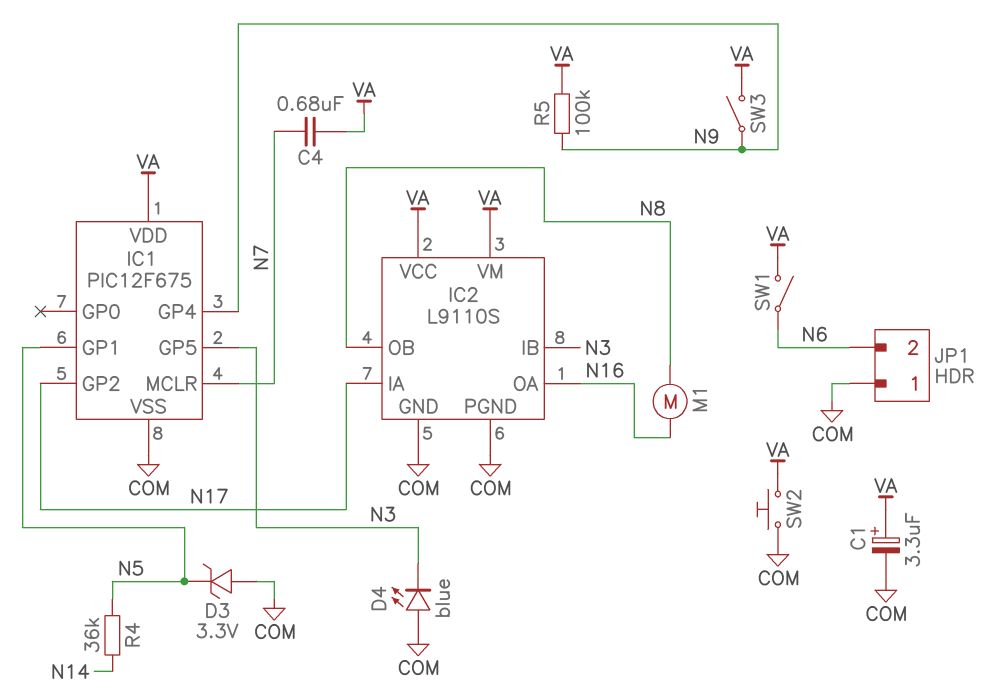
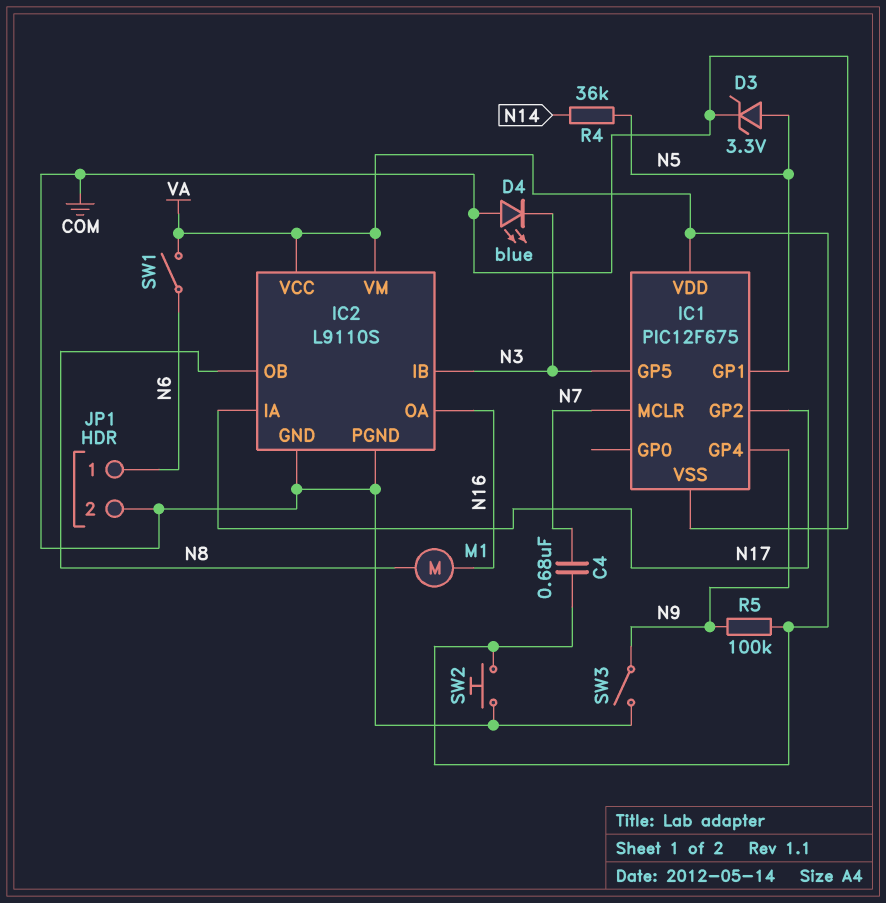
C1: 3.3uF (plus VA, minus COM) -> none
D3: zener 3.3V (A COM, K N5) -> zener 3.3V (A N5, K COM)
JP1 pin 1: COM -> N6
JP1 pin 2: N6 -> COM
SW3: switch (N9, VA) -> switch (COM, N9)

